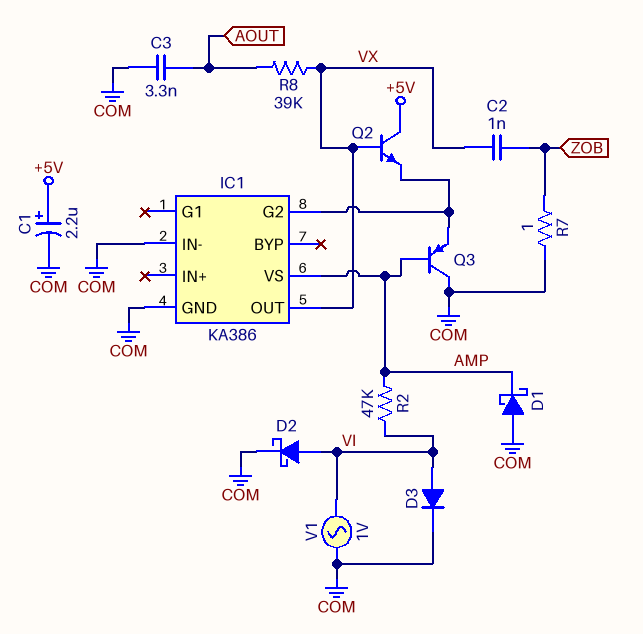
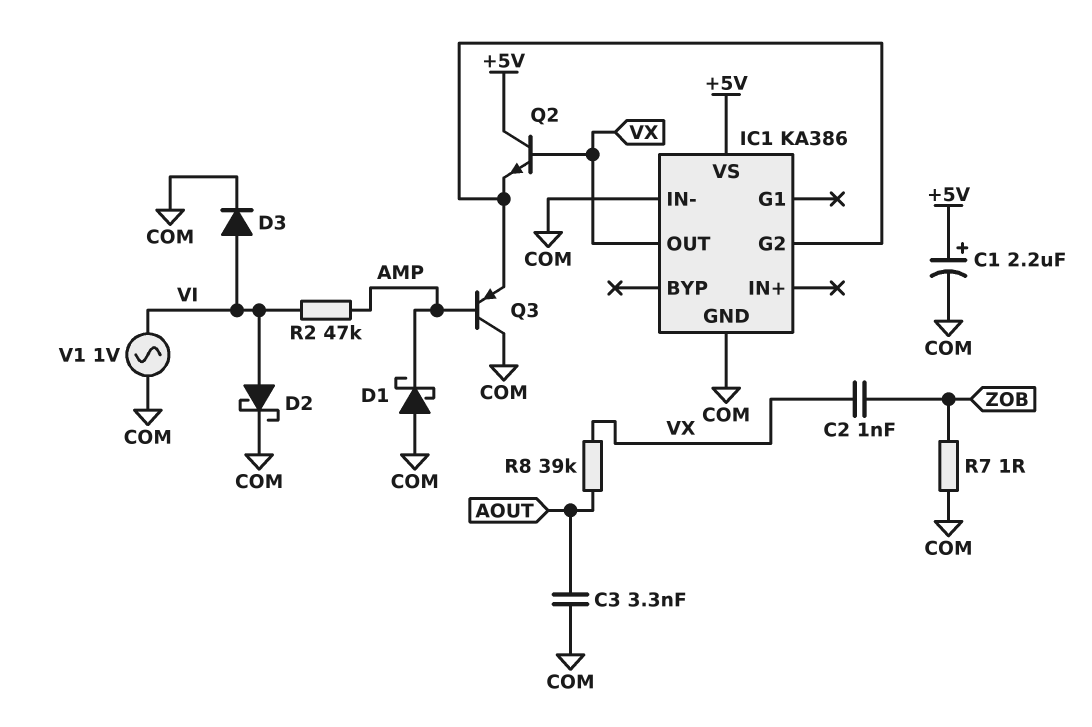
IC1 pin VS: AMP -> +5V

